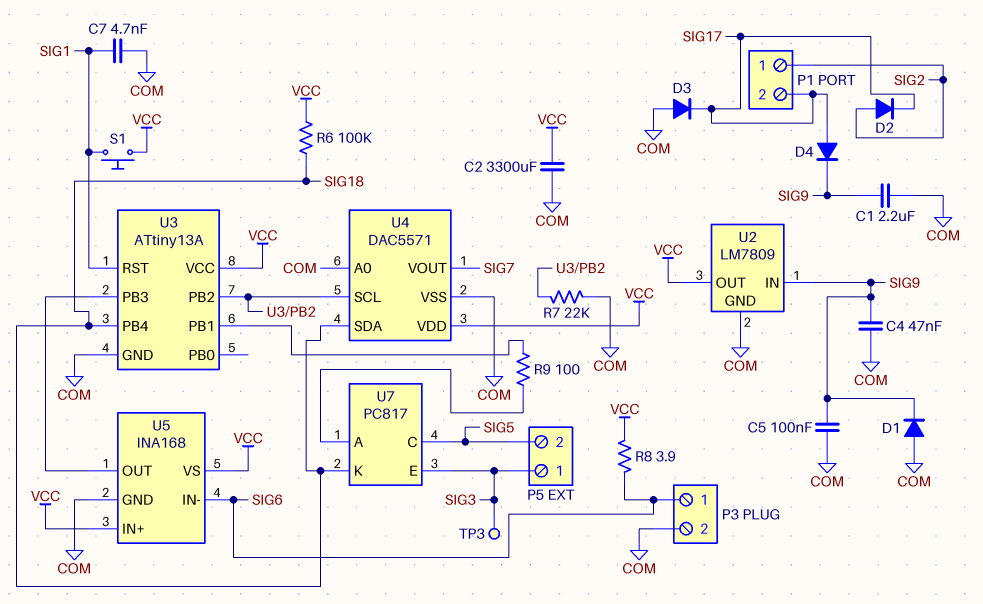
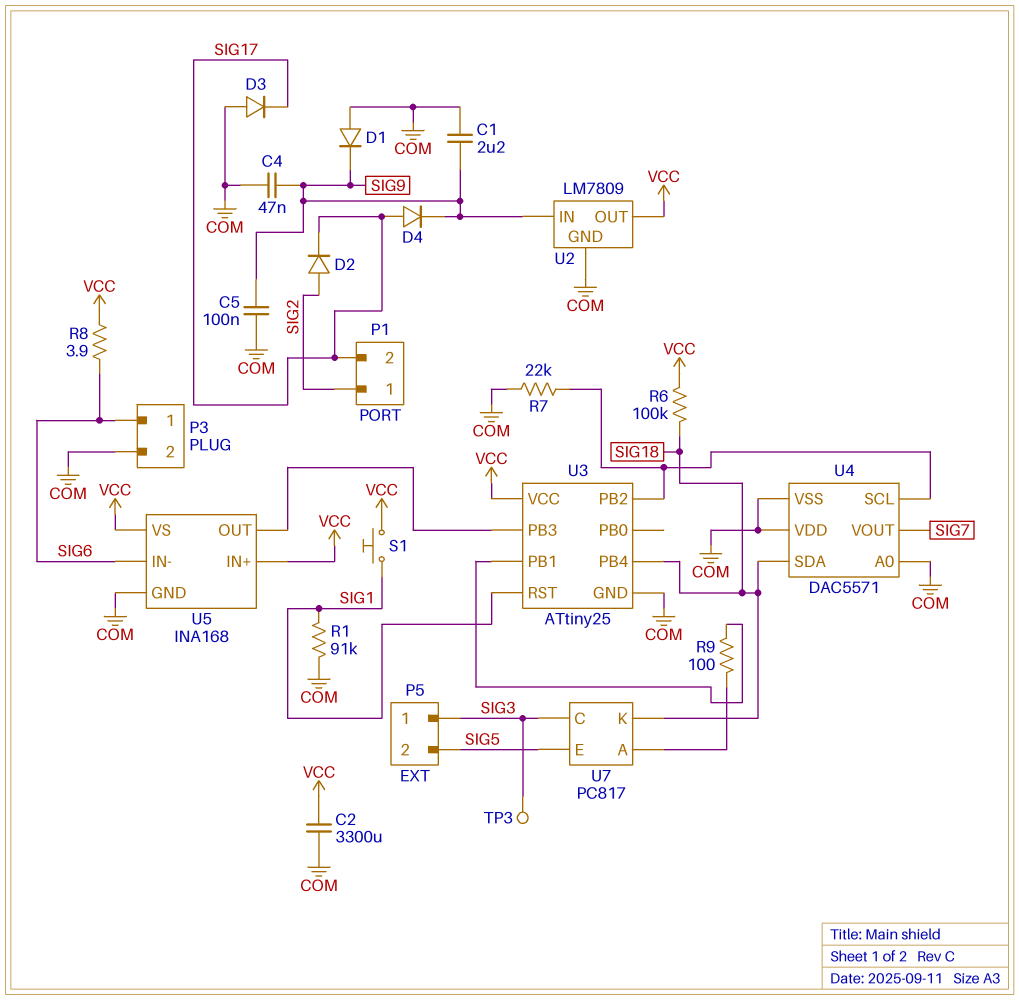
C7: 4.7nF (COM, SIG1) -> none
R1: none -> 91k (COM, SIG1)
U3: ATtiny13A -> ATtiny25
U4 pin VDD: VCC -> COM
U7 pin C: SIG5 -> SIG3
U7 pin E: SIG3 -> SIG5

